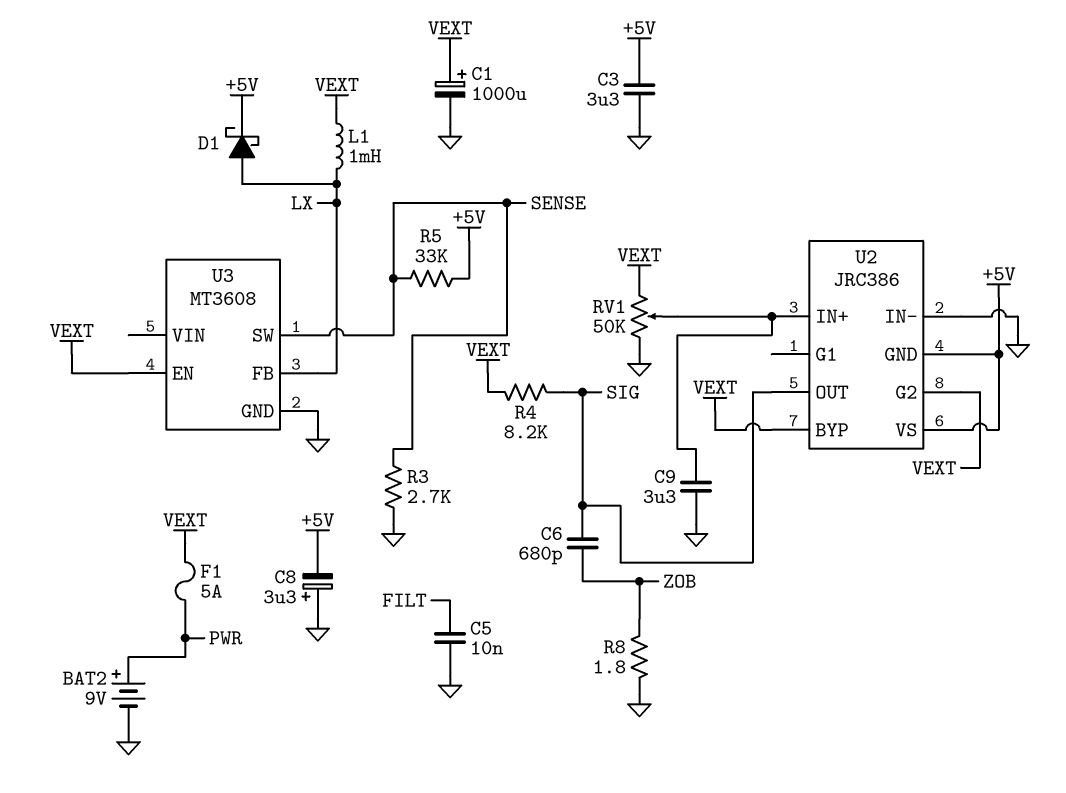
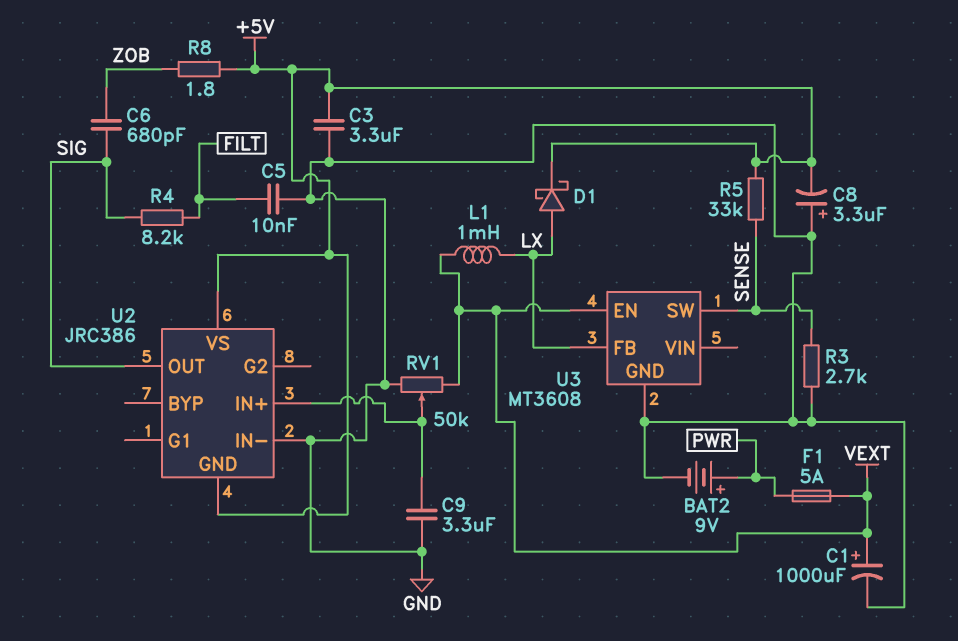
R4: 8.2k (SIG, VEXT) -> 8.2k (FILT, SIG)
R8: 1.8 (GND, ZOB) -> 1.8 (+5V, ZOB)
U2 pin BYP: VEXT -> none
U2 pin G2: VEXT -> none

